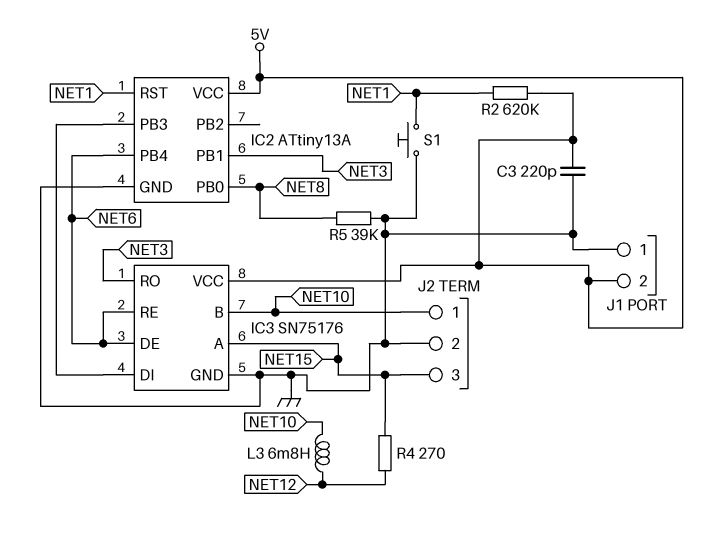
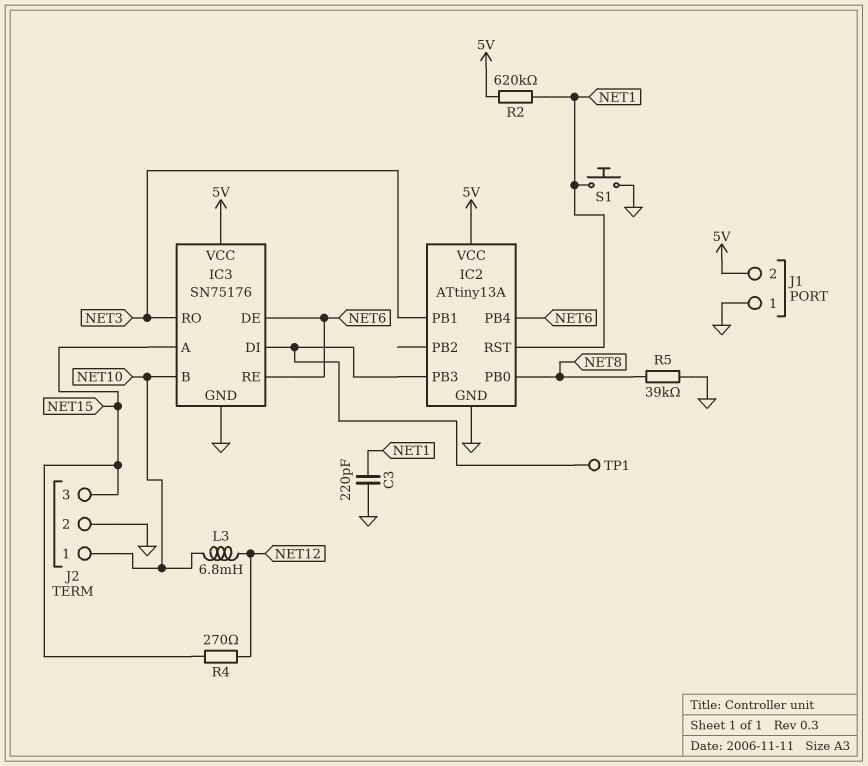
C3: 220pF (5V, GND) -> 220pF (GND, NET1)
TP1: none -> test point (IC2/PB3)

